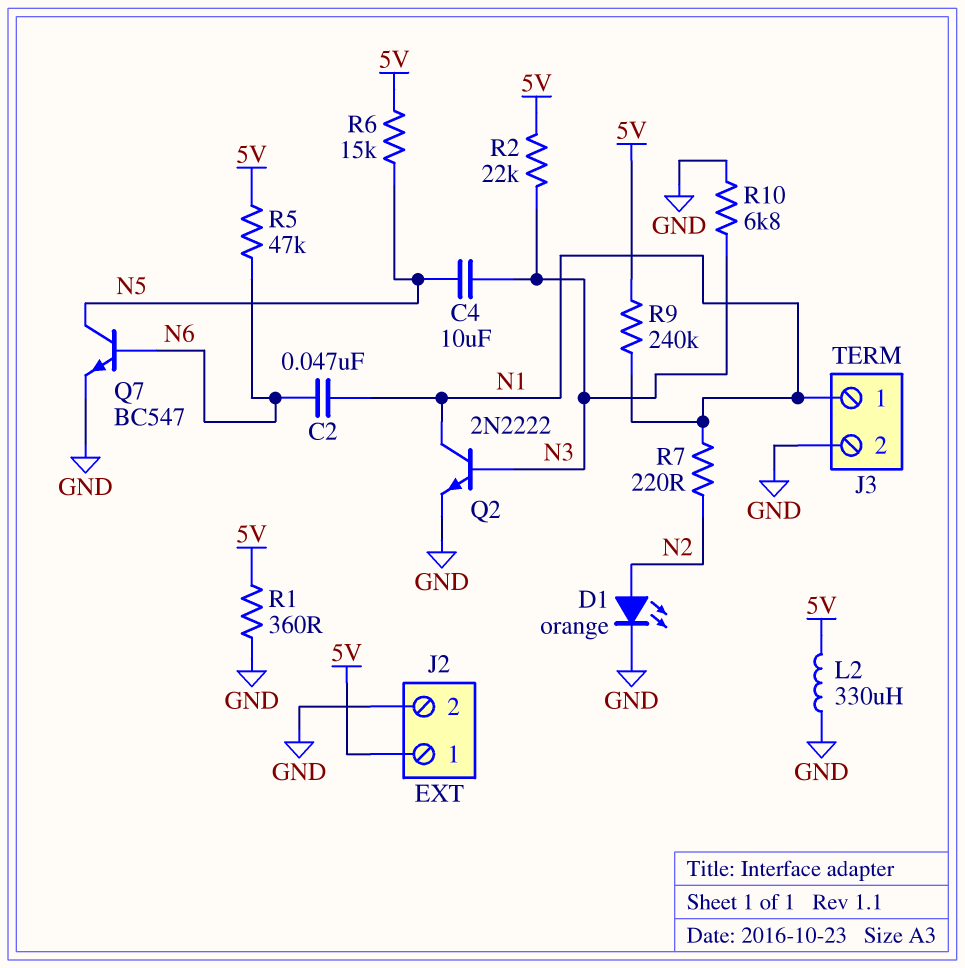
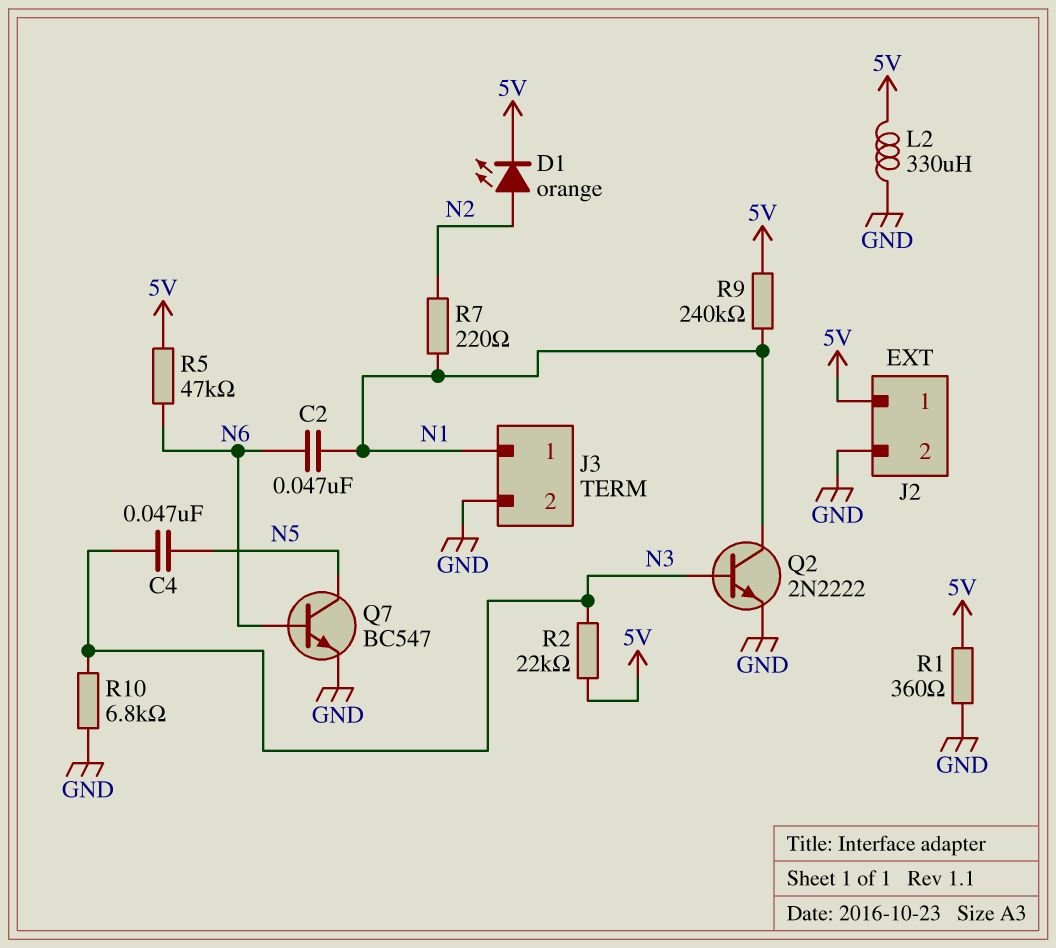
C4: 10uF (N3, N5) -> 47nF (N3, N5)
D1: LED orange (A N2, K GND) -> LED orange (A N2, K 5V)
R6: 15k (5V, N5) -> none

